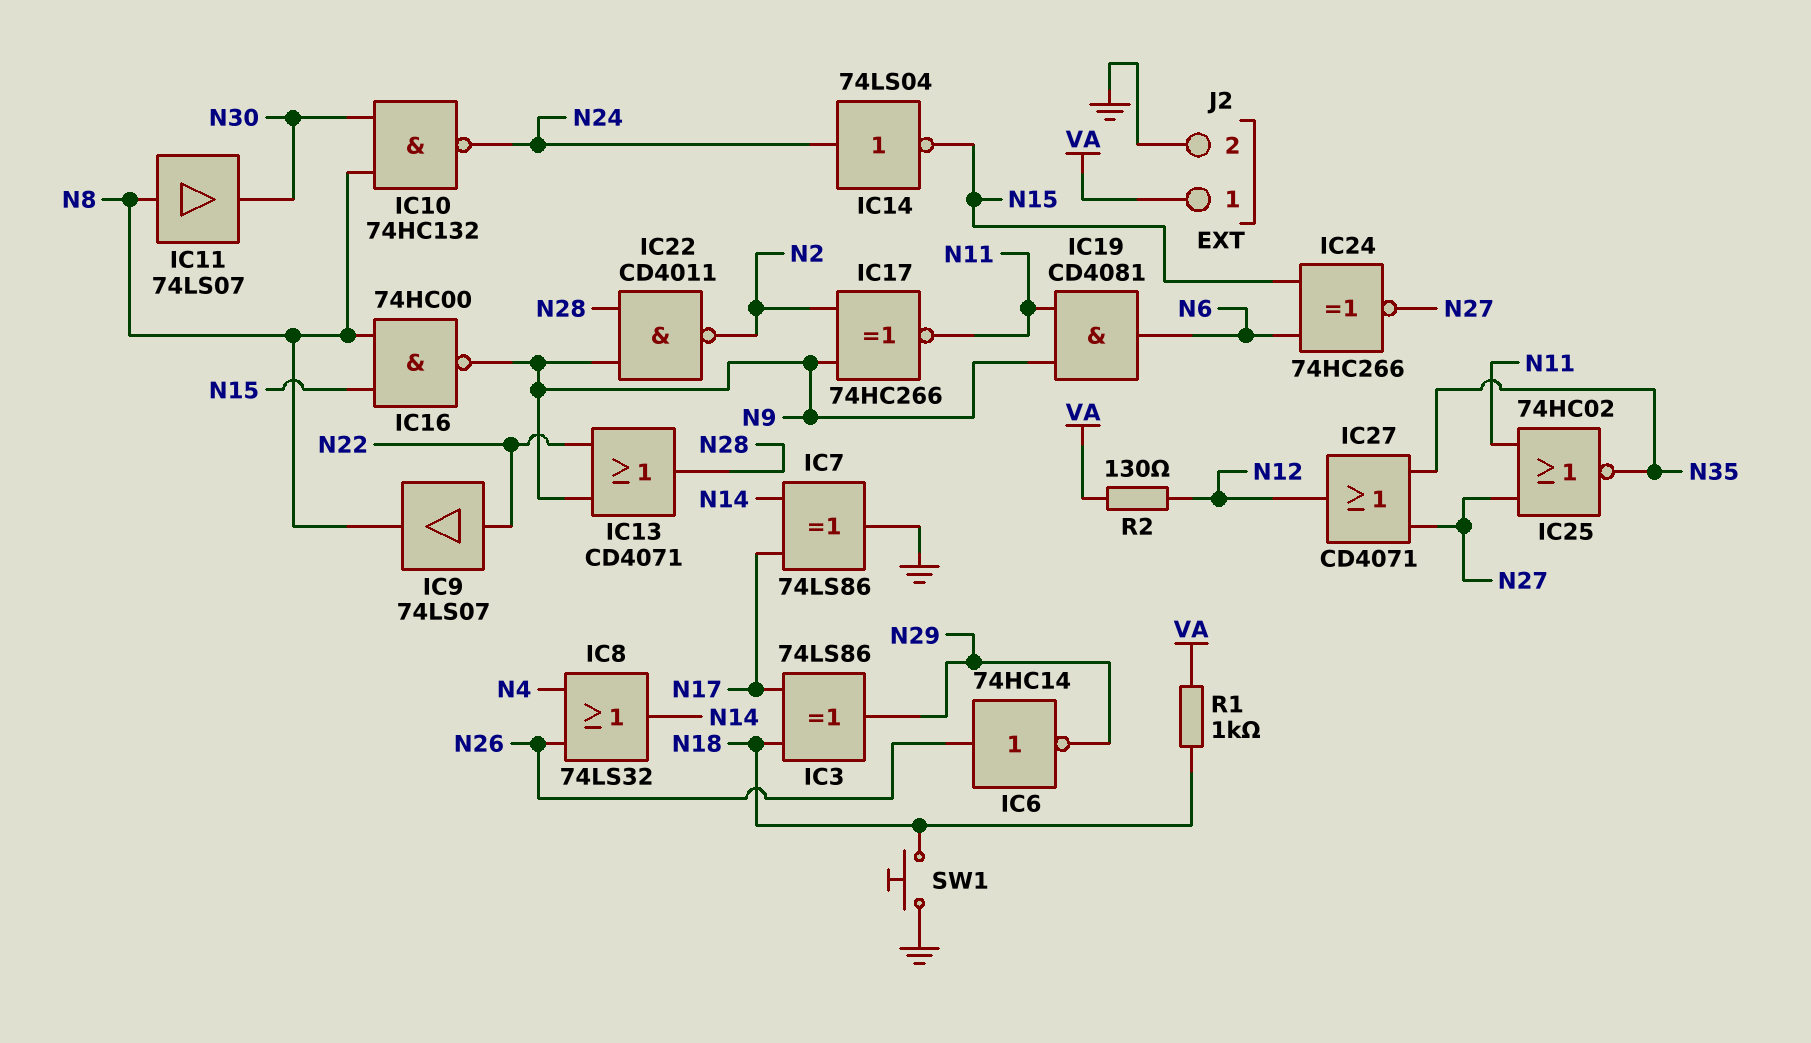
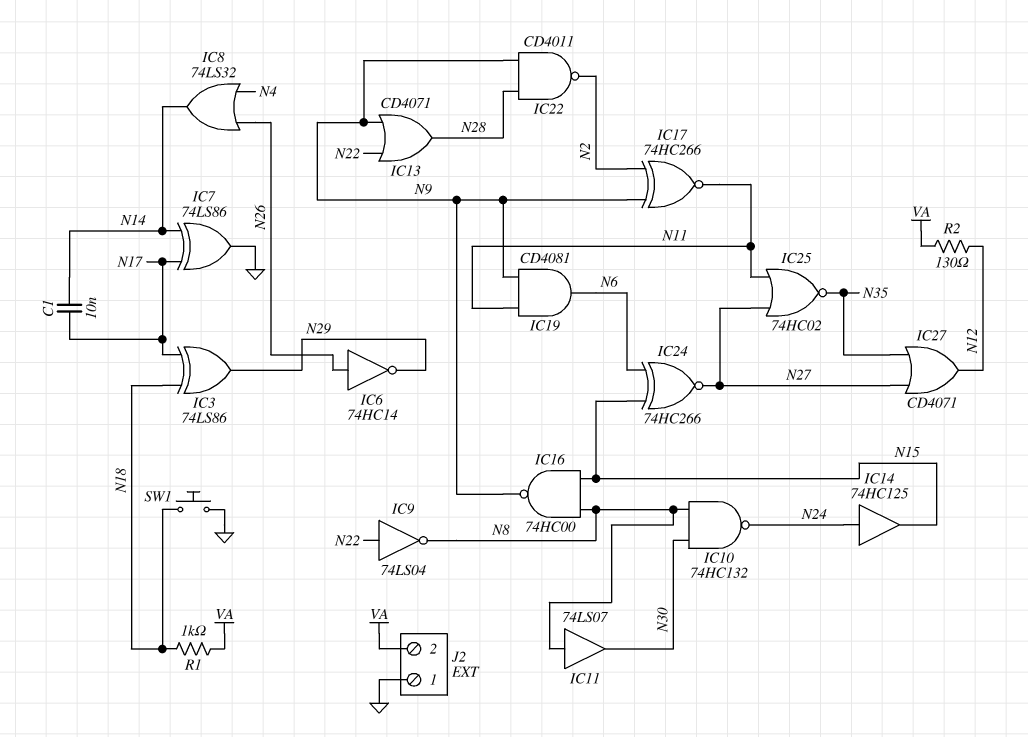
C1: none -> 10nF (N14, N17)
IC9: buffer 74LS07 (in N22, out N8) -> NOT 74LS04 (in N22, out N8)
IC14: NOT 74LS04 (in N24, out N15) -> buffer 74HC125 (in N24, out N15)
J2 pin 1: VA -> GND
J2 pin 2: GND -> VA

